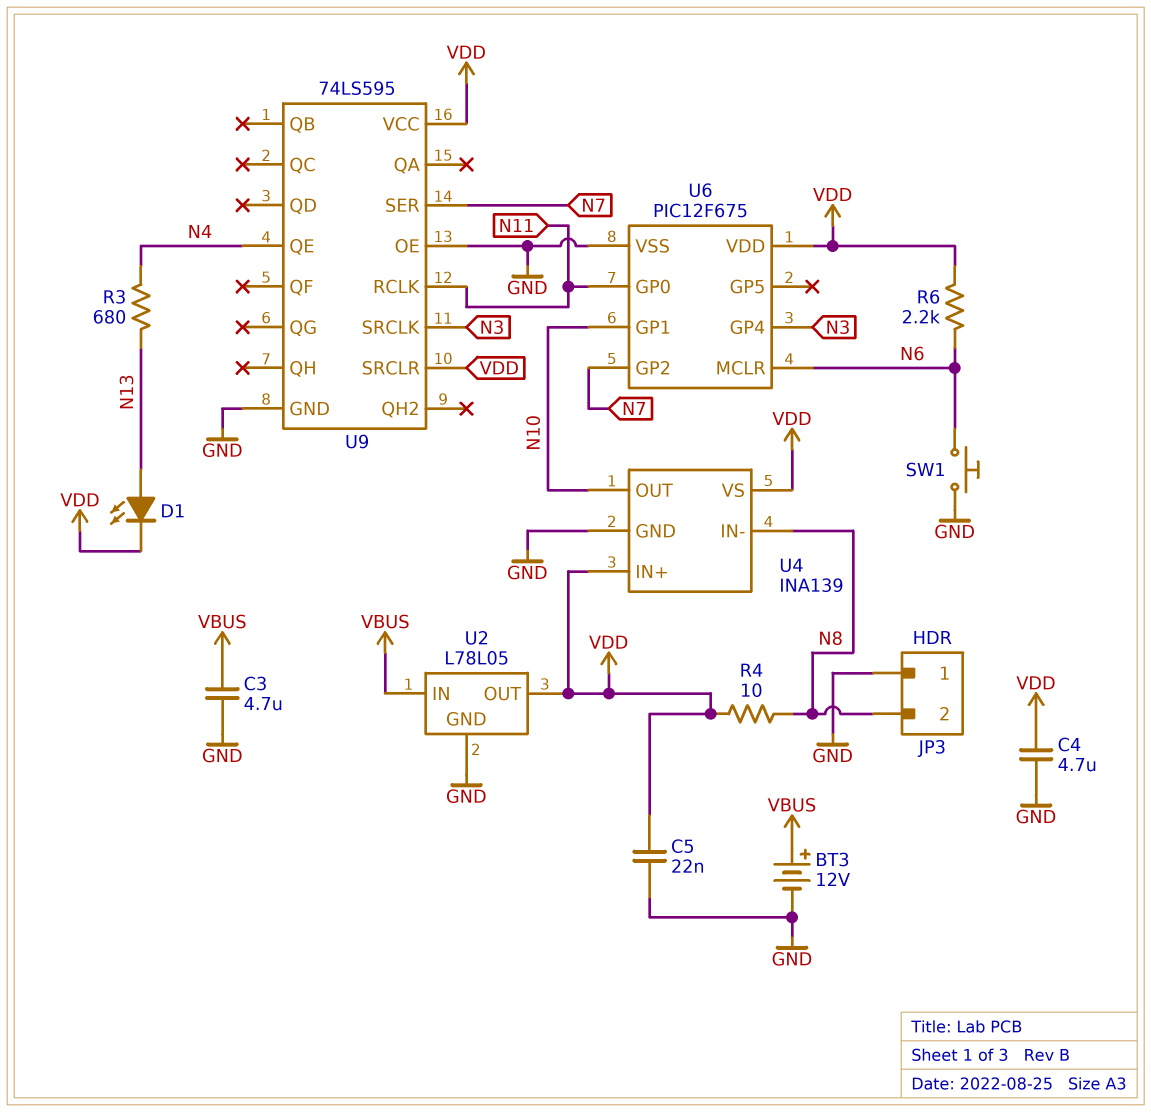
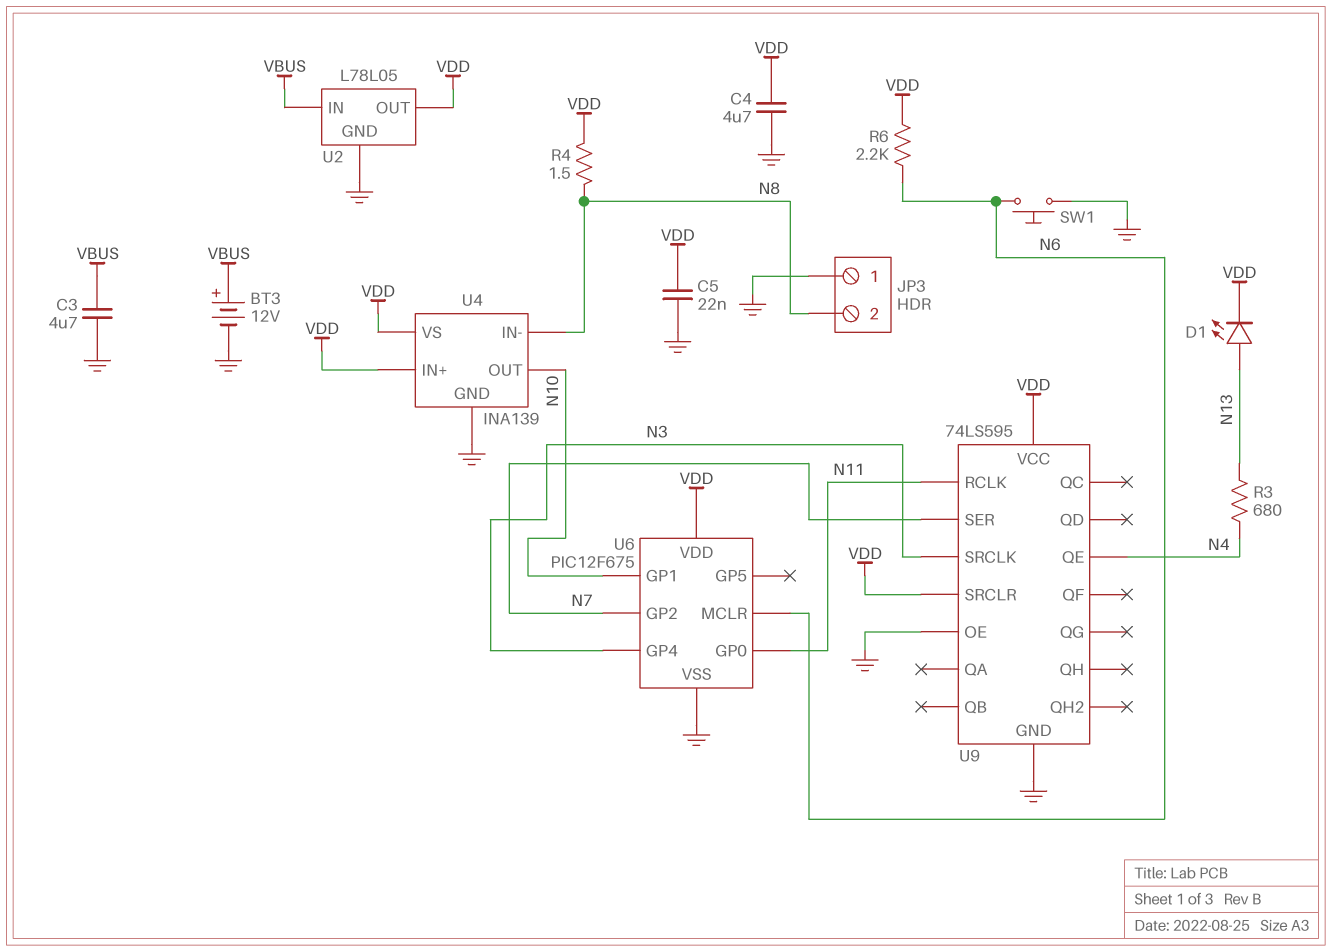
R4: 10 (N8, VDD) -> 1.5 (N8, VDD)

